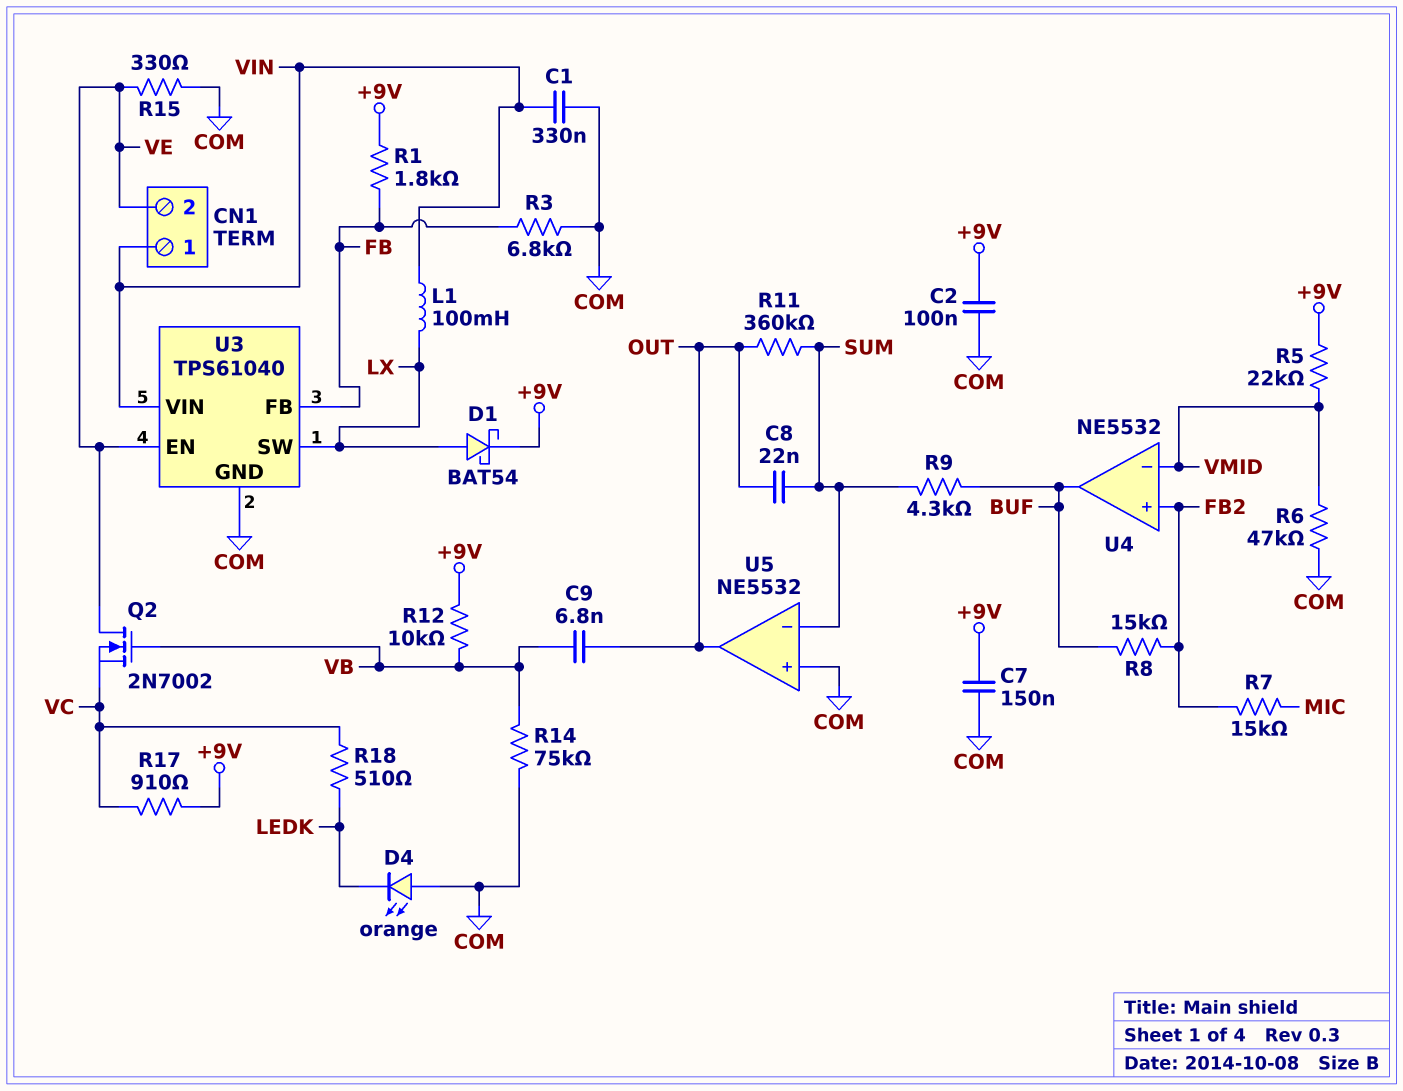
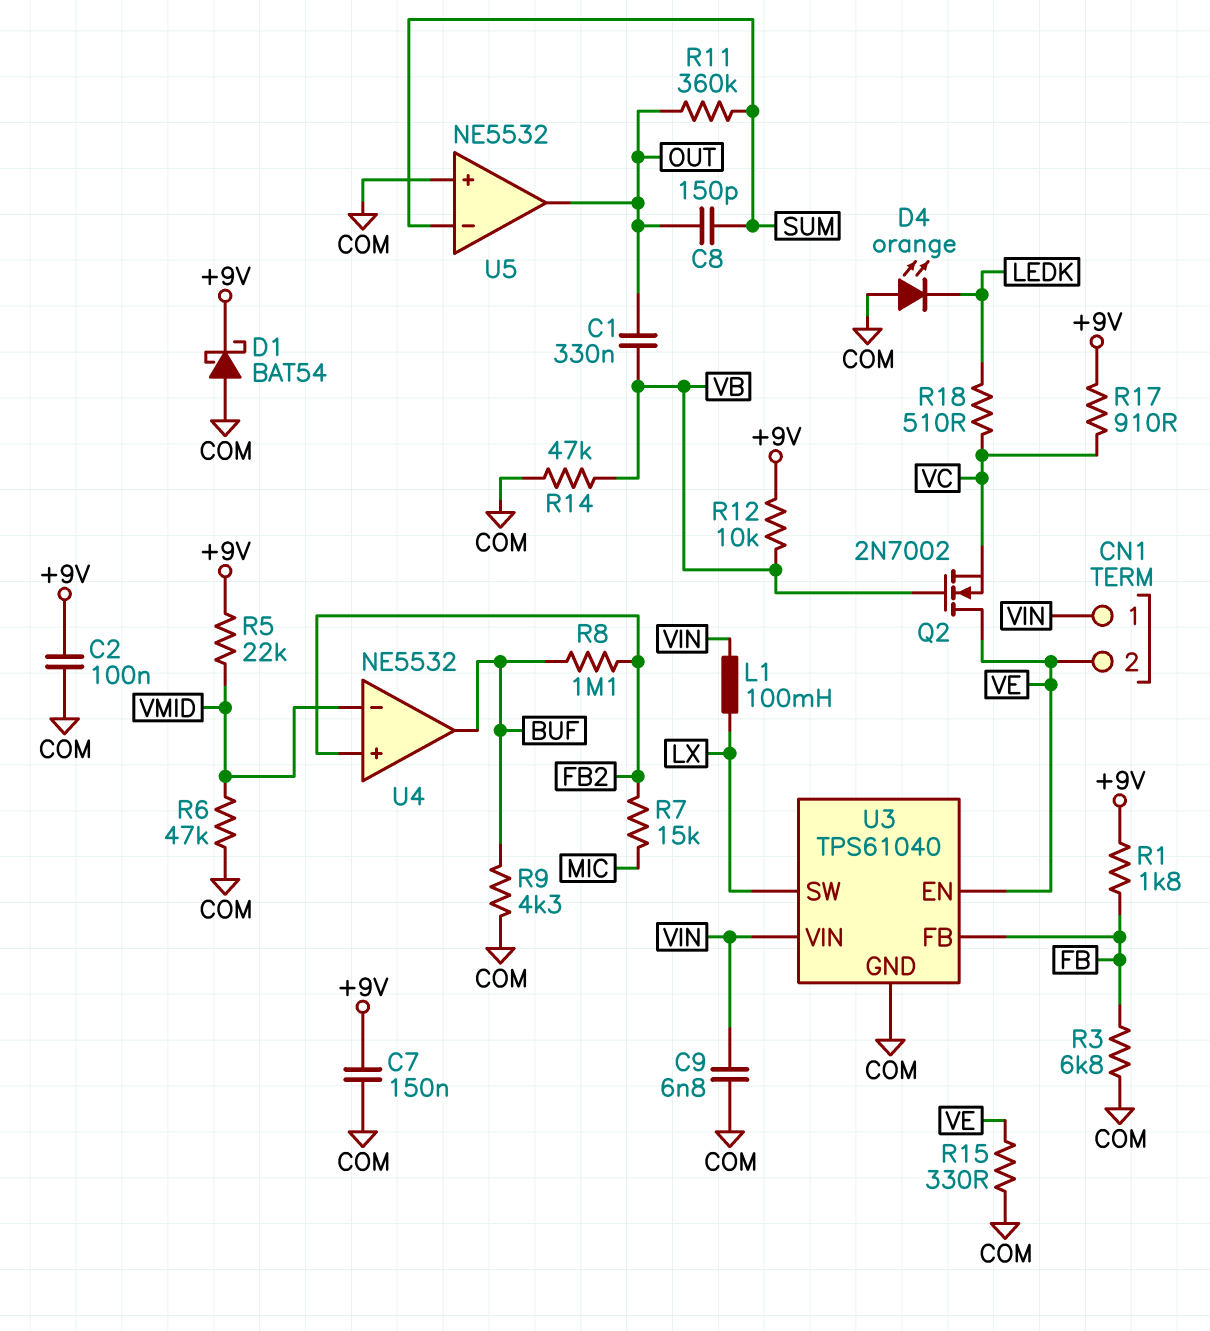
C1: 330nF (COM, VIN) -> 330nF (OUT, VB)
C8: 22nF (OUT, SUM) -> 150pF (OUT, SUM)
C9: 6.8nF (OUT, VB) -> 6.8nF (COM, VIN)
D1: schottky BAT54 (A LX, K +9V) -> schottky BAT54 (A COM, K +9V)
R8: 15k (BUF, FB2) -> 1.1M (BUF, FB2)
R9: 4.3k (BUF, SUM) -> 4.3k (BUF, COM)
R14: 75k (COM, VB) -> 47k (COM, VB)

